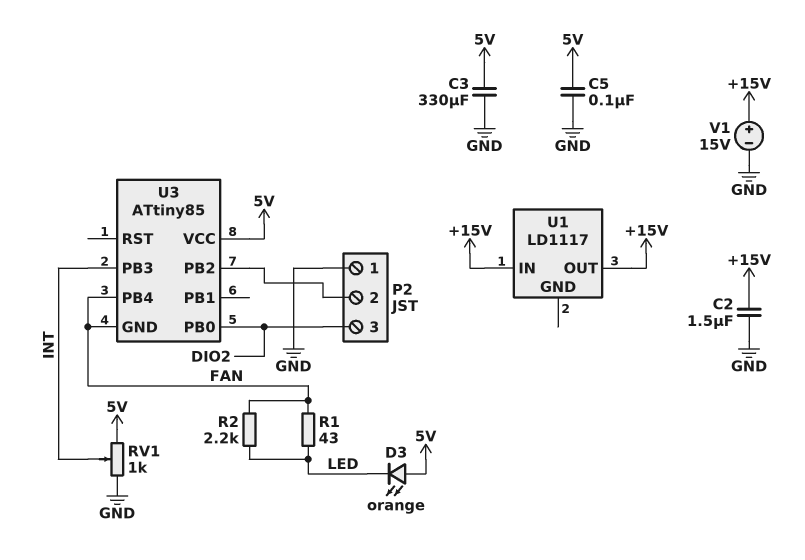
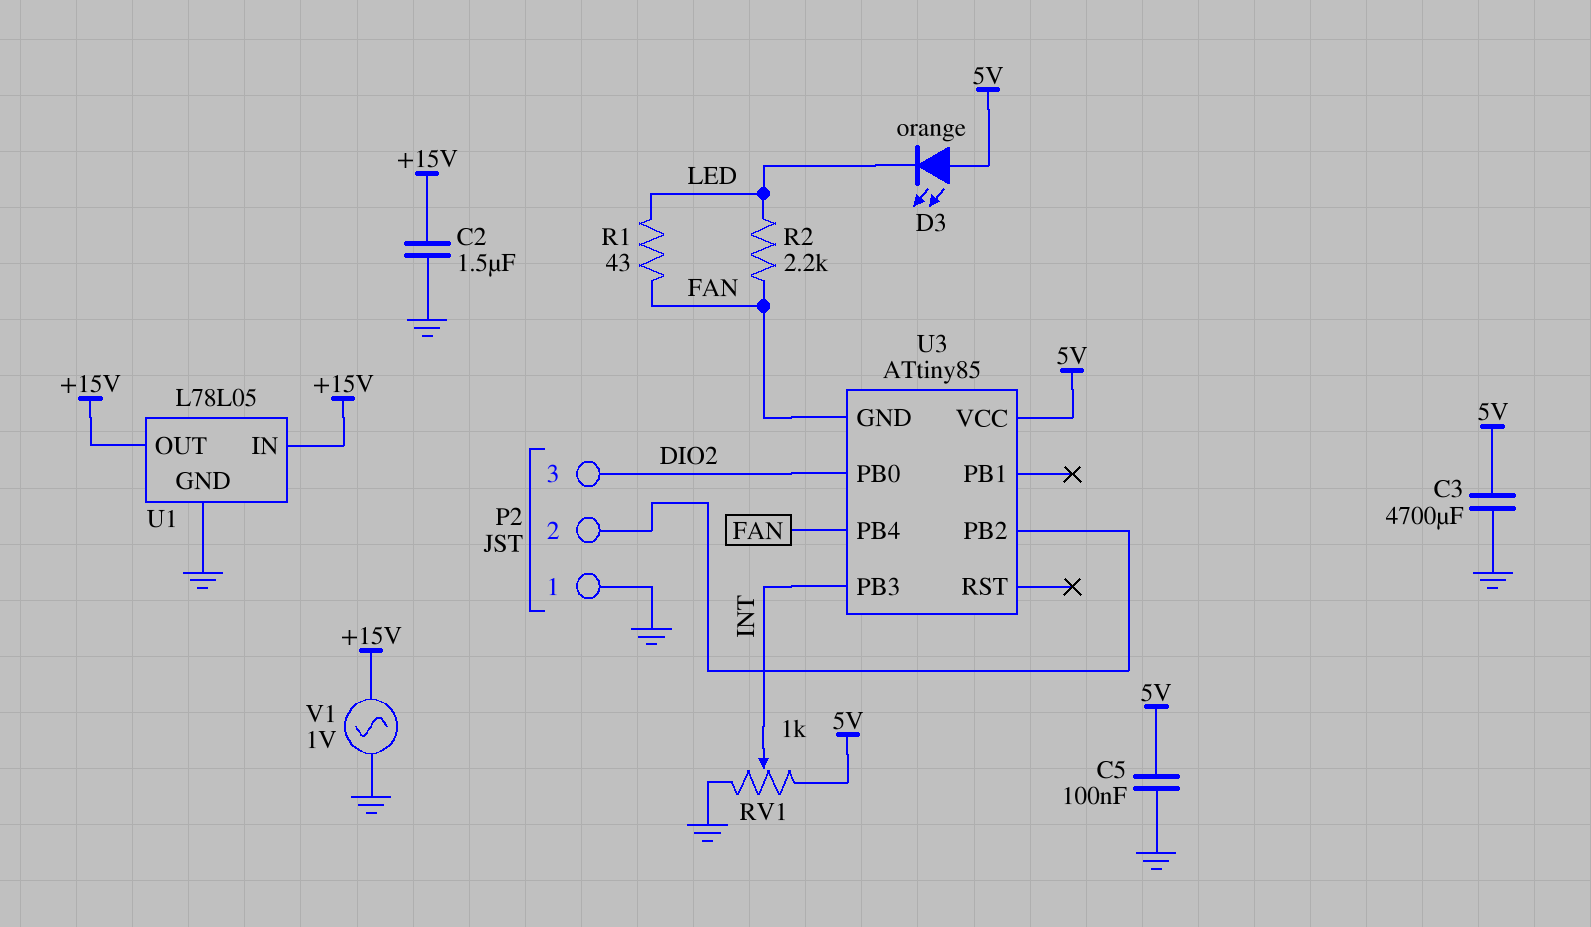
C3: 330uF (5V, GND) -> 4700uF (5V, GND)
U1: LD1117 -> L78L05
U1 pin GND: none -> GND
V1: 15V (plus +15V, minus GND) -> AC 1V (+15V, GND)

